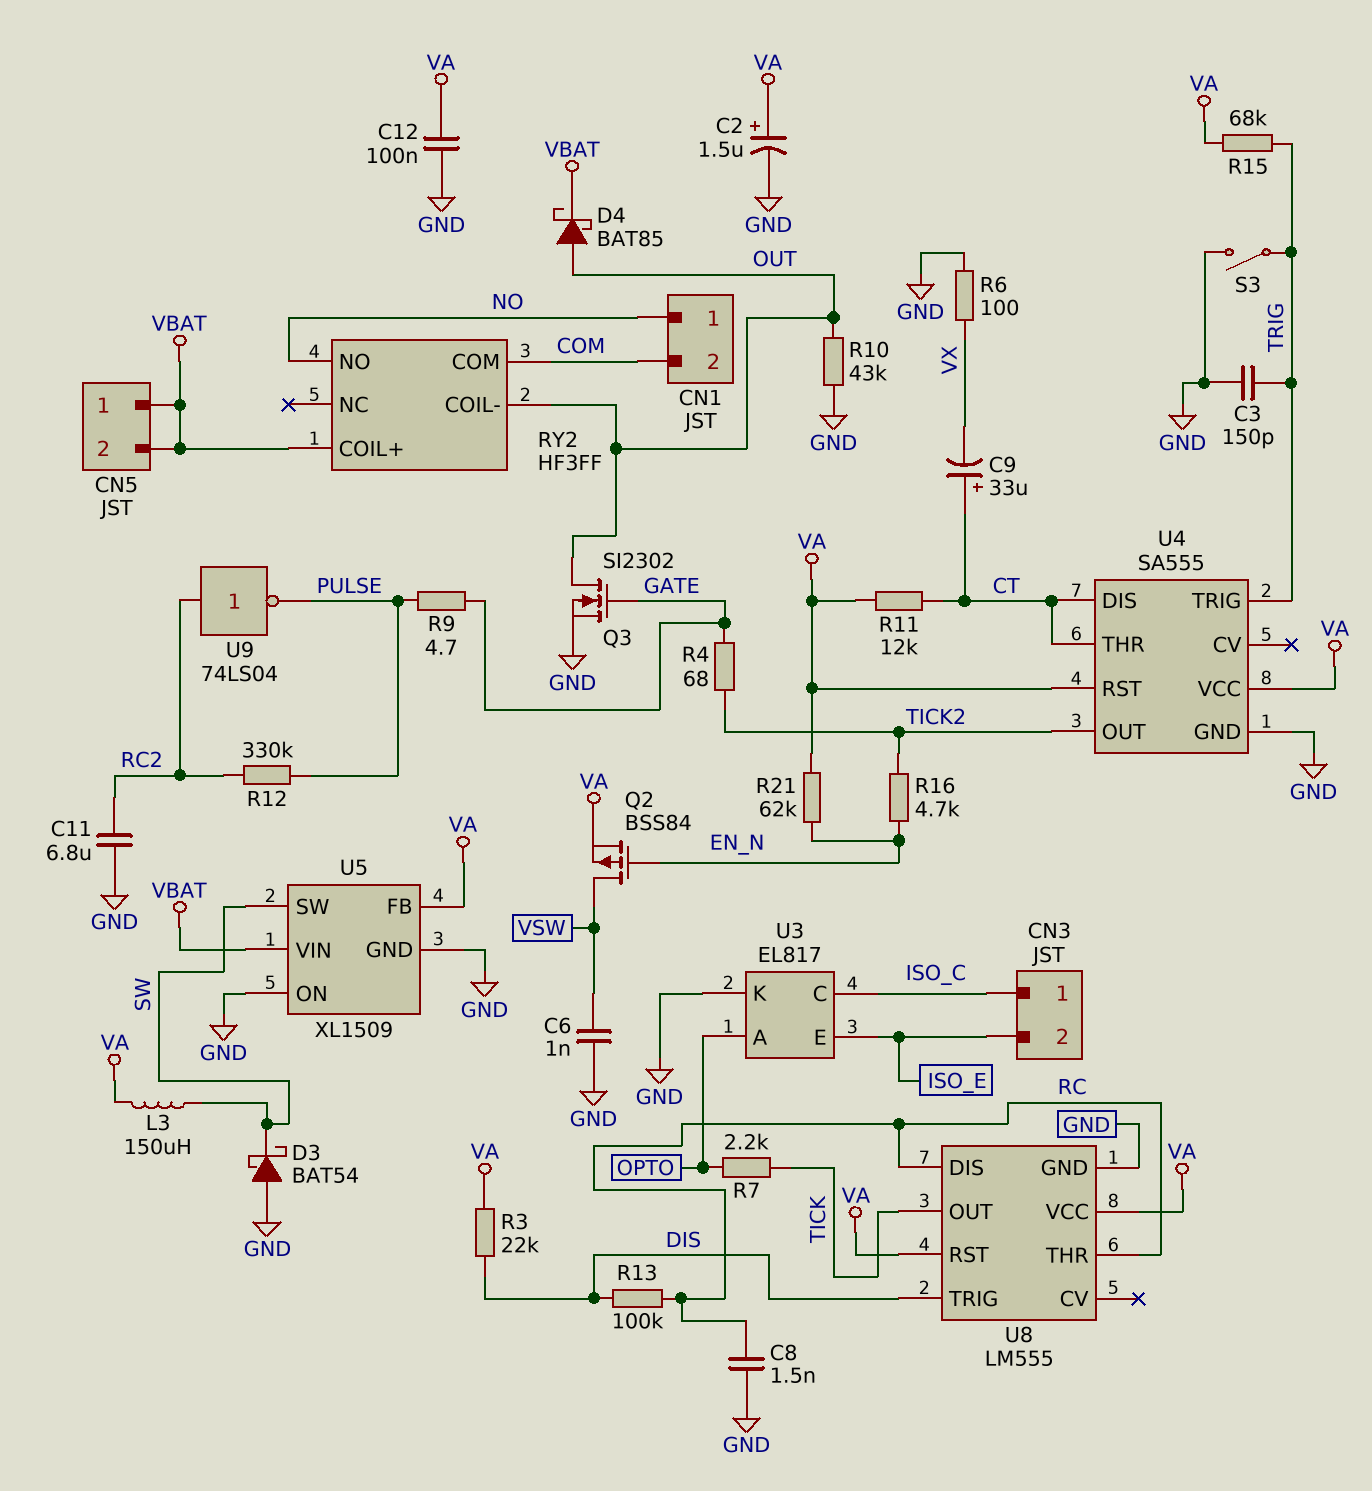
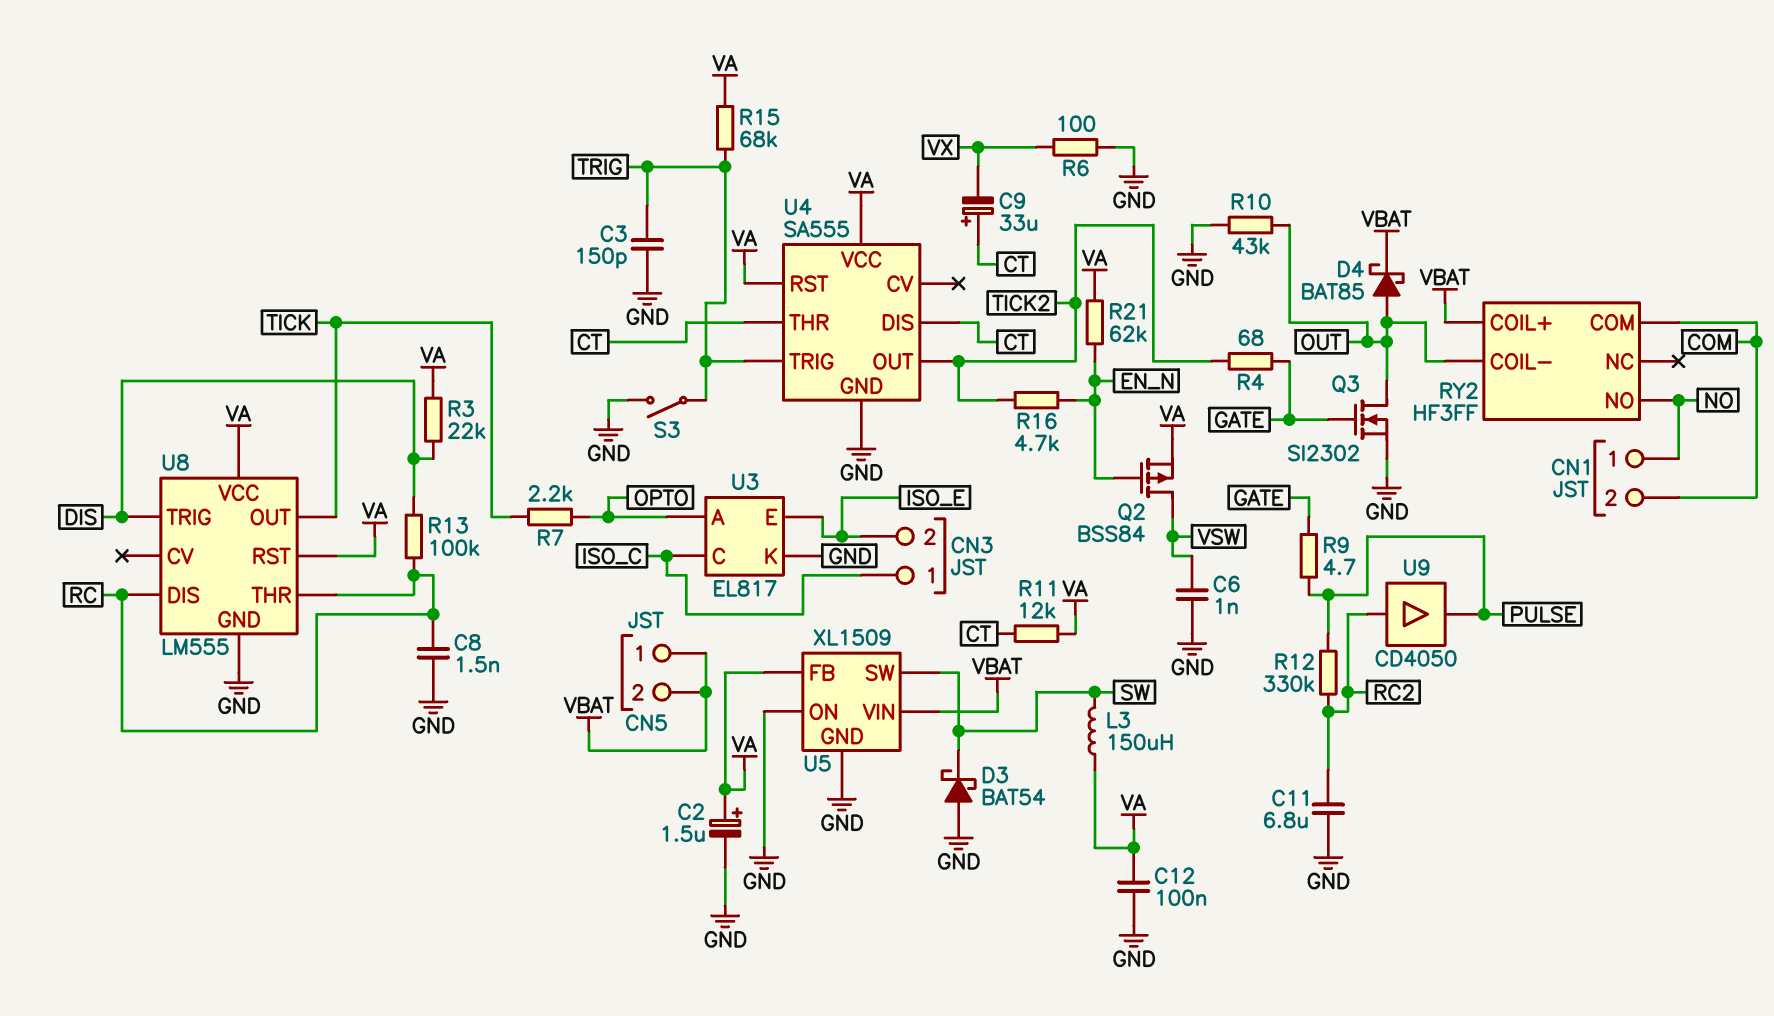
U9: NOT 74LS04 (in RC2, out PULSE) -> buffer CD4050 (in RC2, out PULSE)

